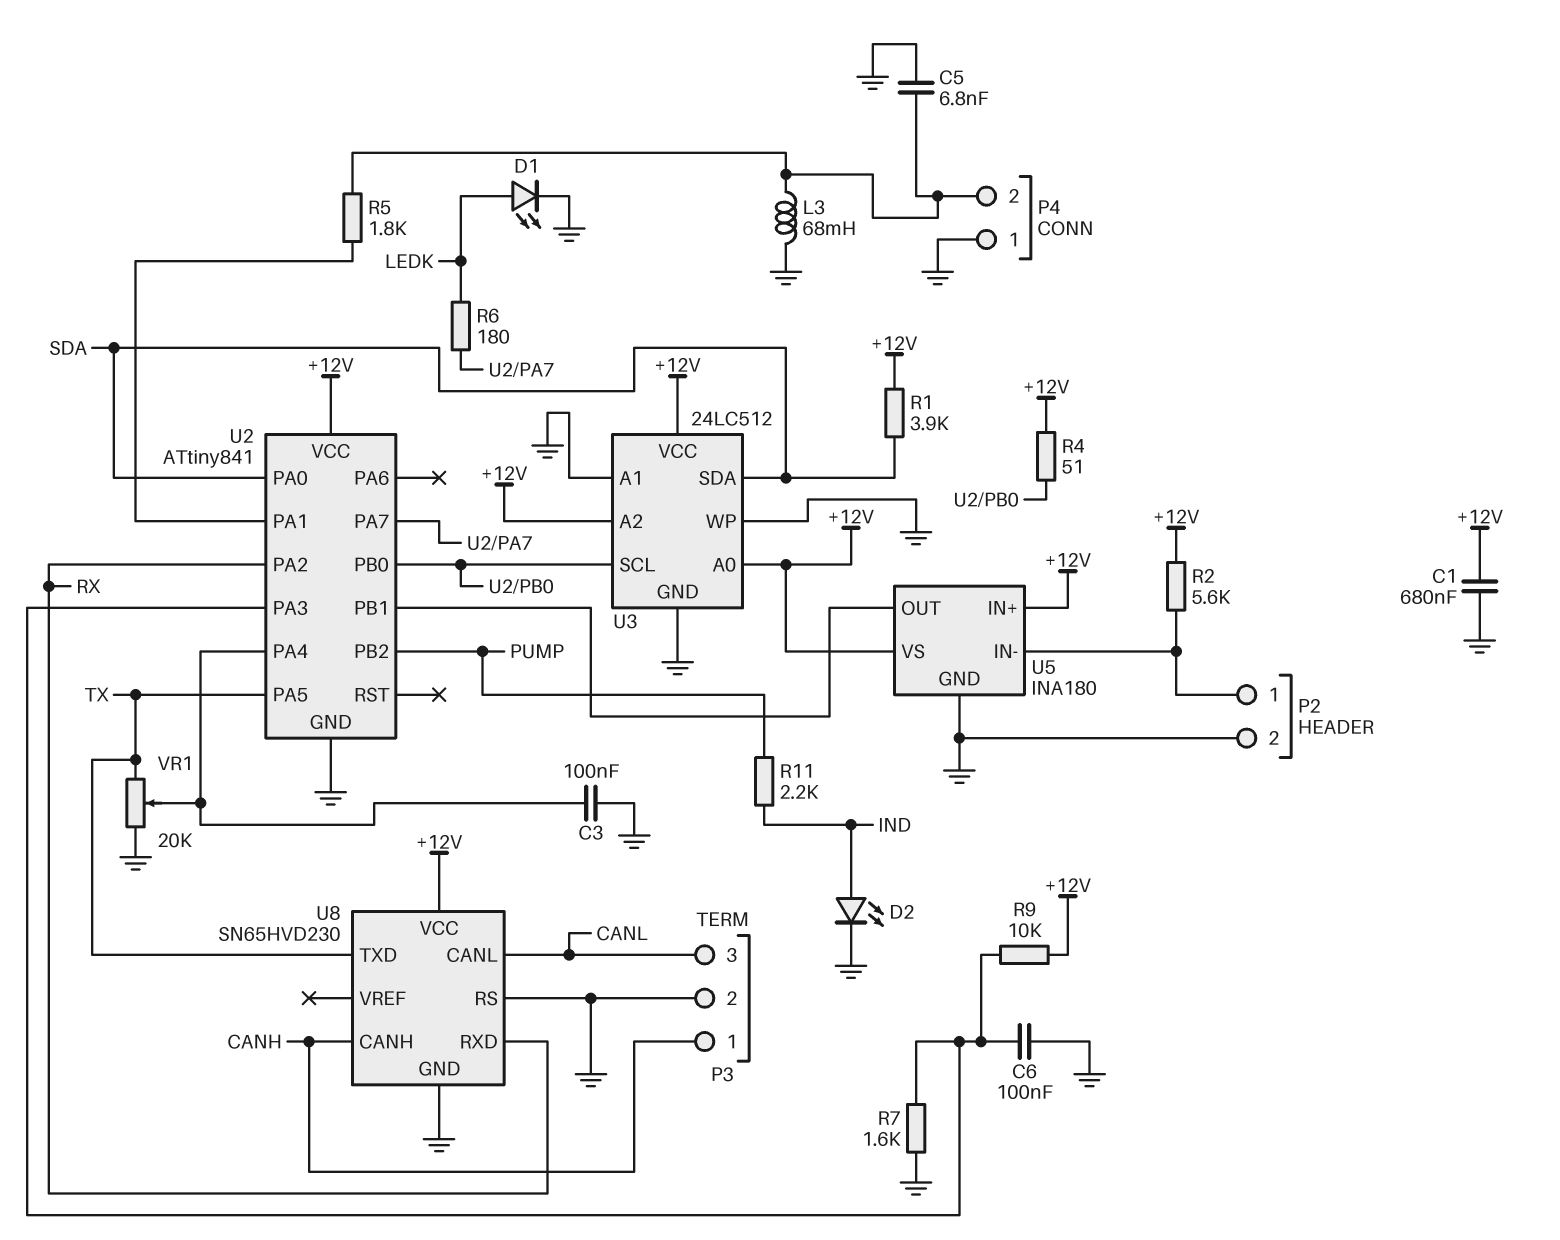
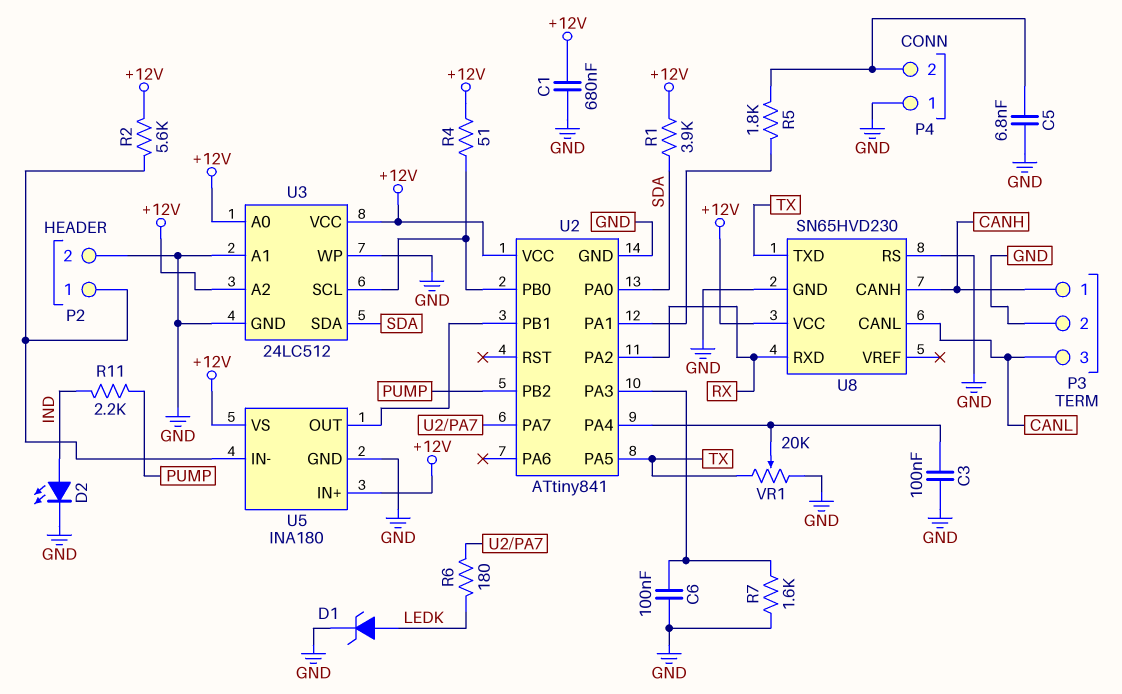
D1: LED (A LEDK, K GND) -> zener (A LEDK, K GND)
L3: 68mH (GND, P4/2) -> none
R9: 10k (+12V, U2/PA3) -> none

